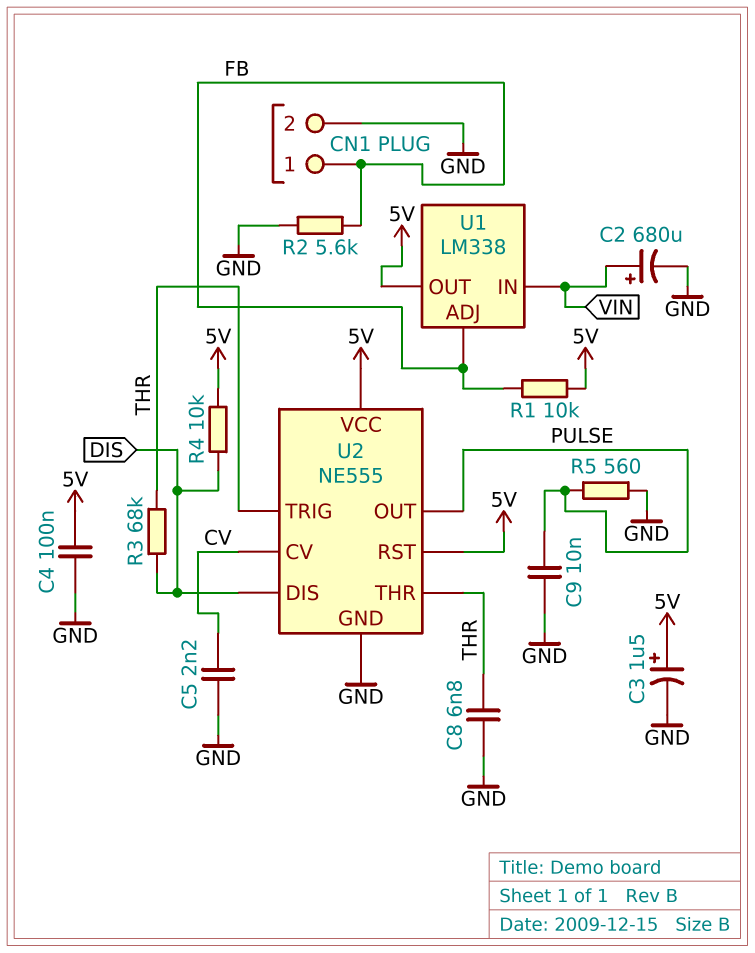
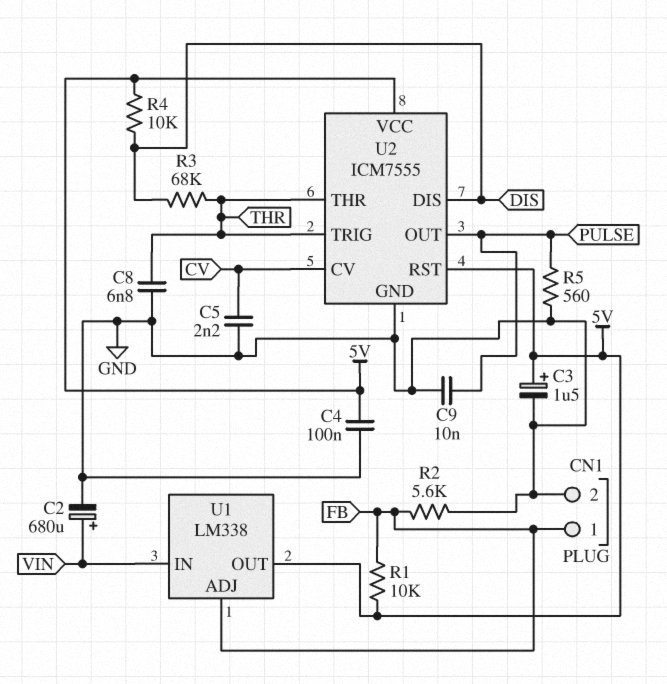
U2: NE555 -> ICM7555

